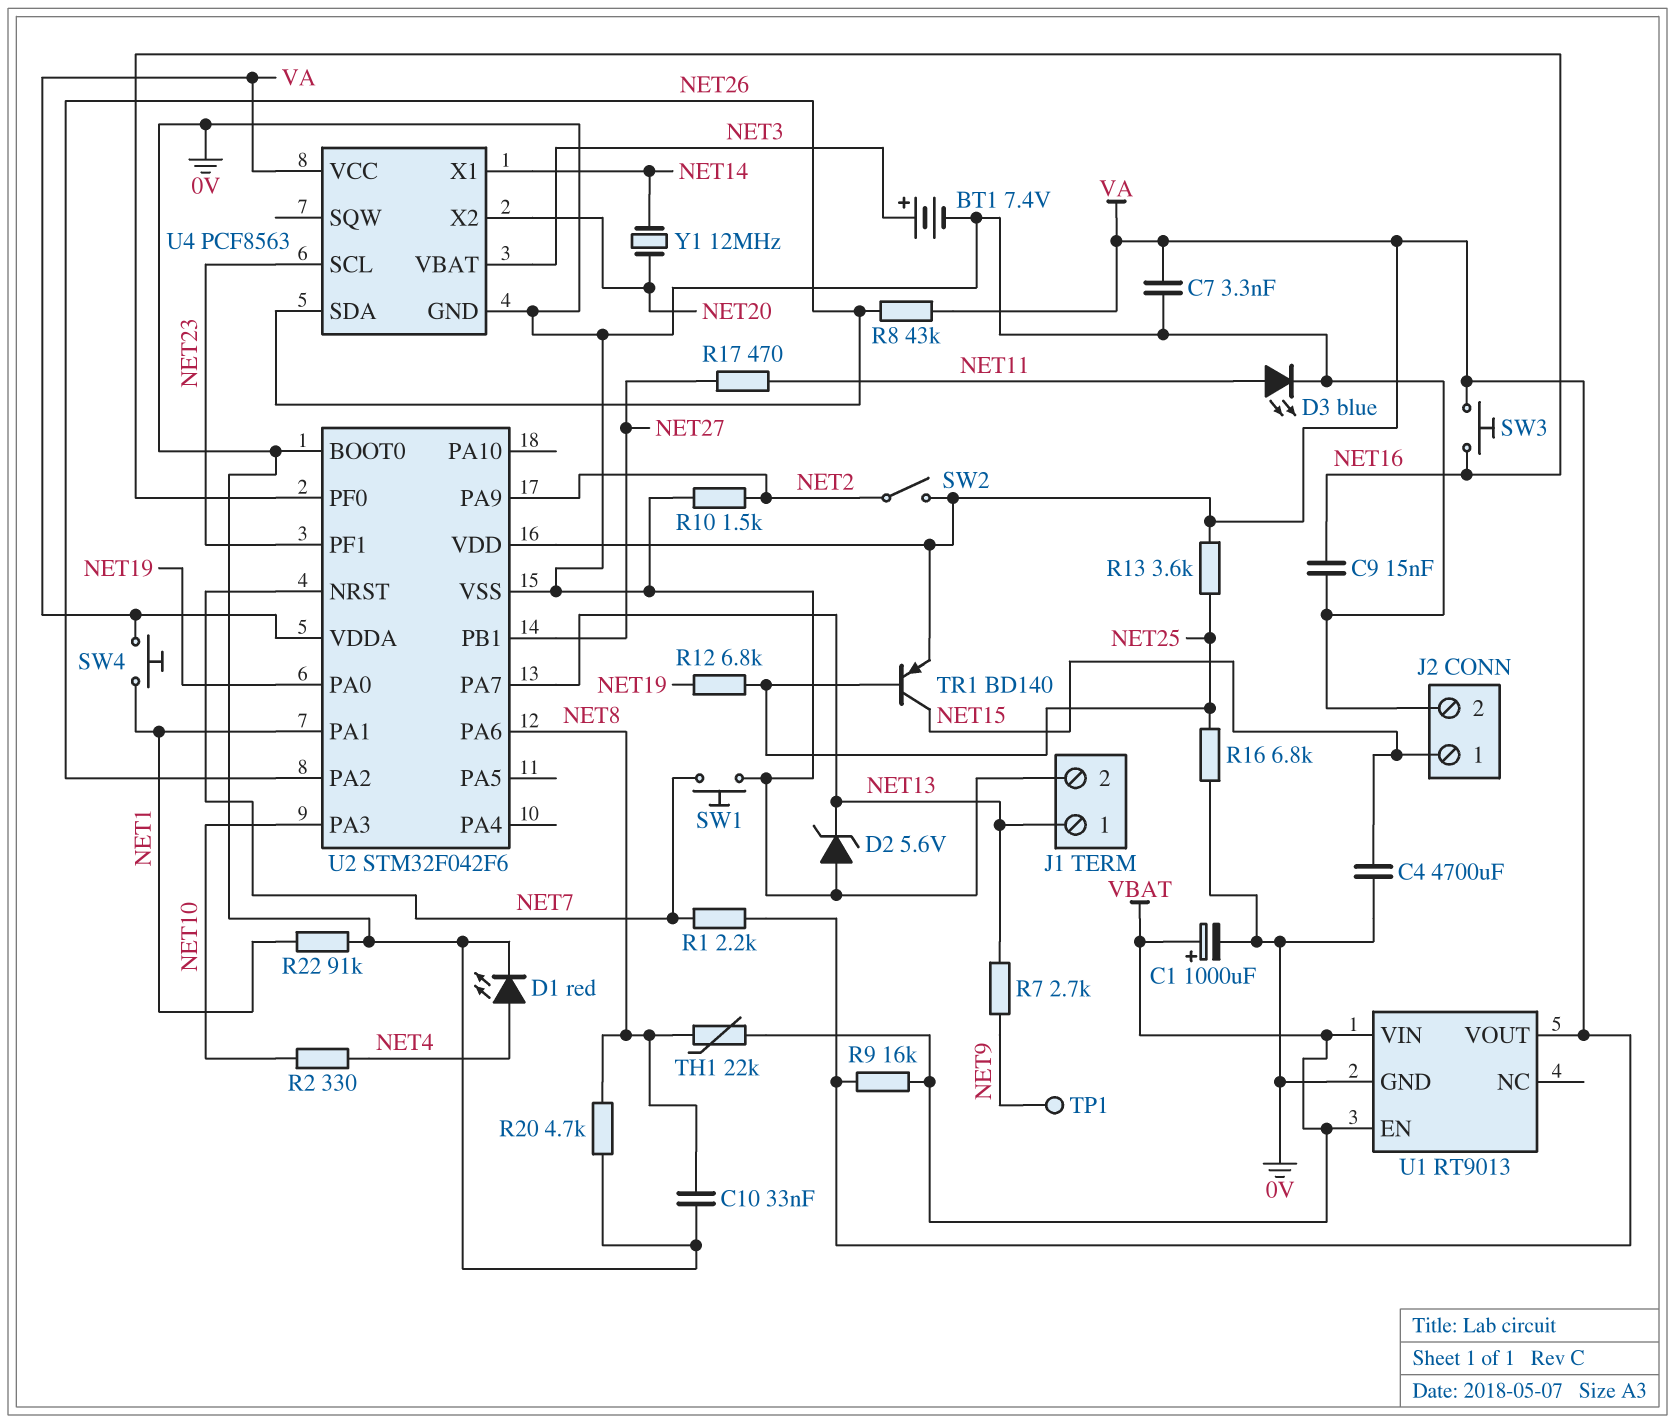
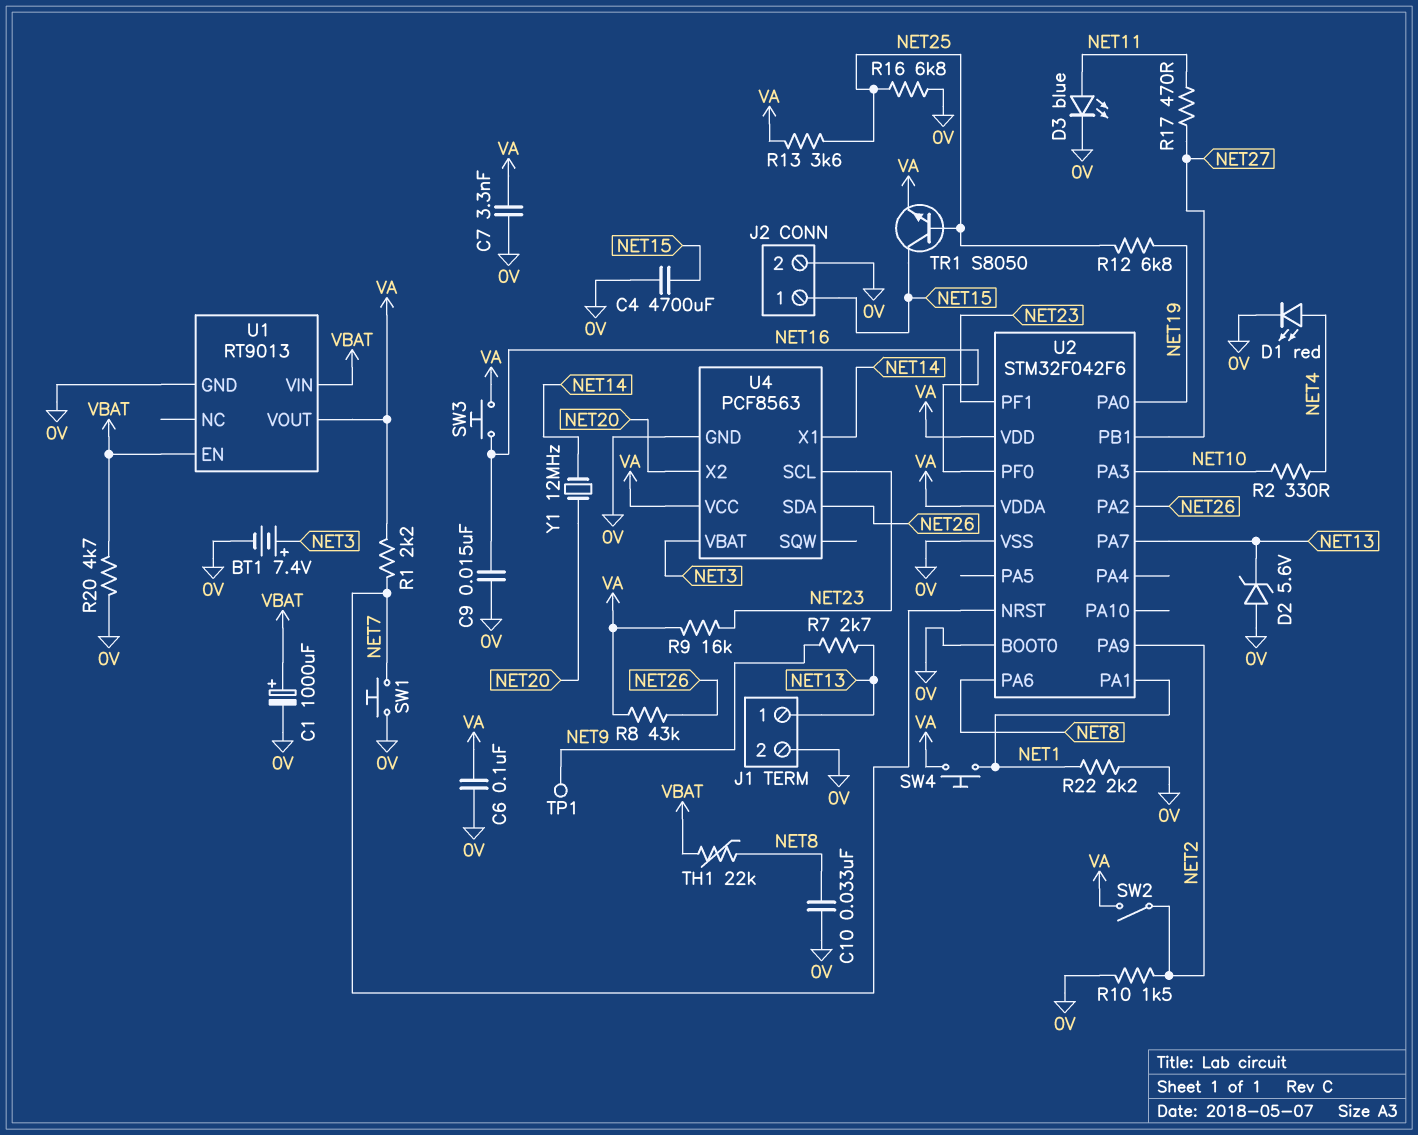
C6: none -> 100nF (0V, VA)
R9: 16k (VA, VBAT) -> 16k (NET23, VA)
R20: 4.7k (0V, NET8) -> 4.7k (0V, VBAT)
R22: 91k (0V, NET1) -> 2.2k (0V, NET1)
TR1: PNP BD140 (B NET25, C NET15, E VA) -> NPN S8050 (B NET25, C NET15, E VA)

